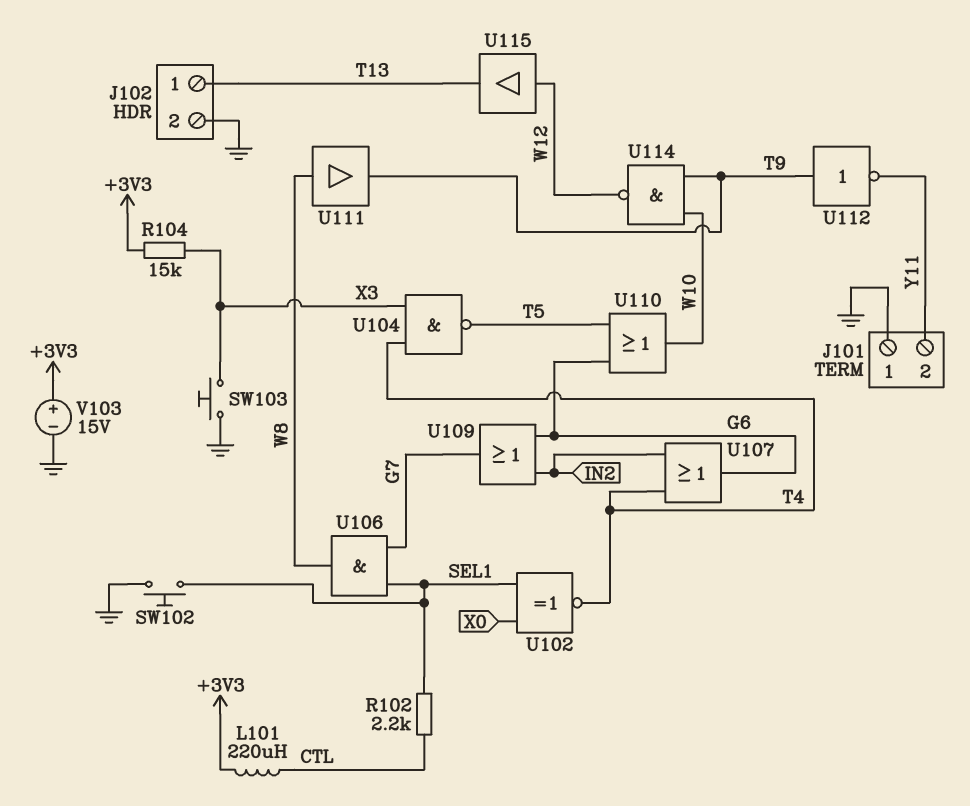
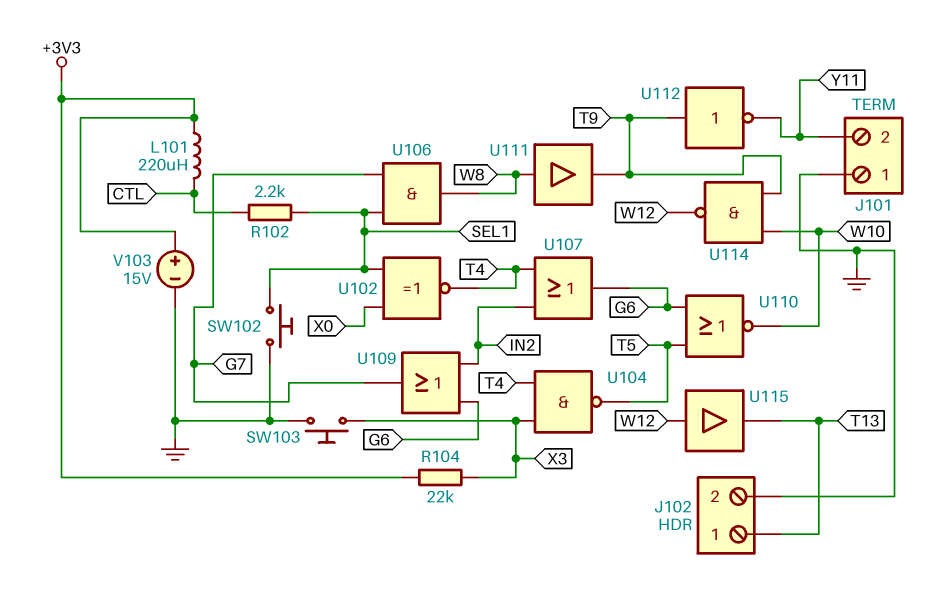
R104: 15k (+3V3, X3) -> 22k (+3V3, X3)
U110: OR (in G6, in T5, out W10) -> NOR (in G6, in T5, out W10)

